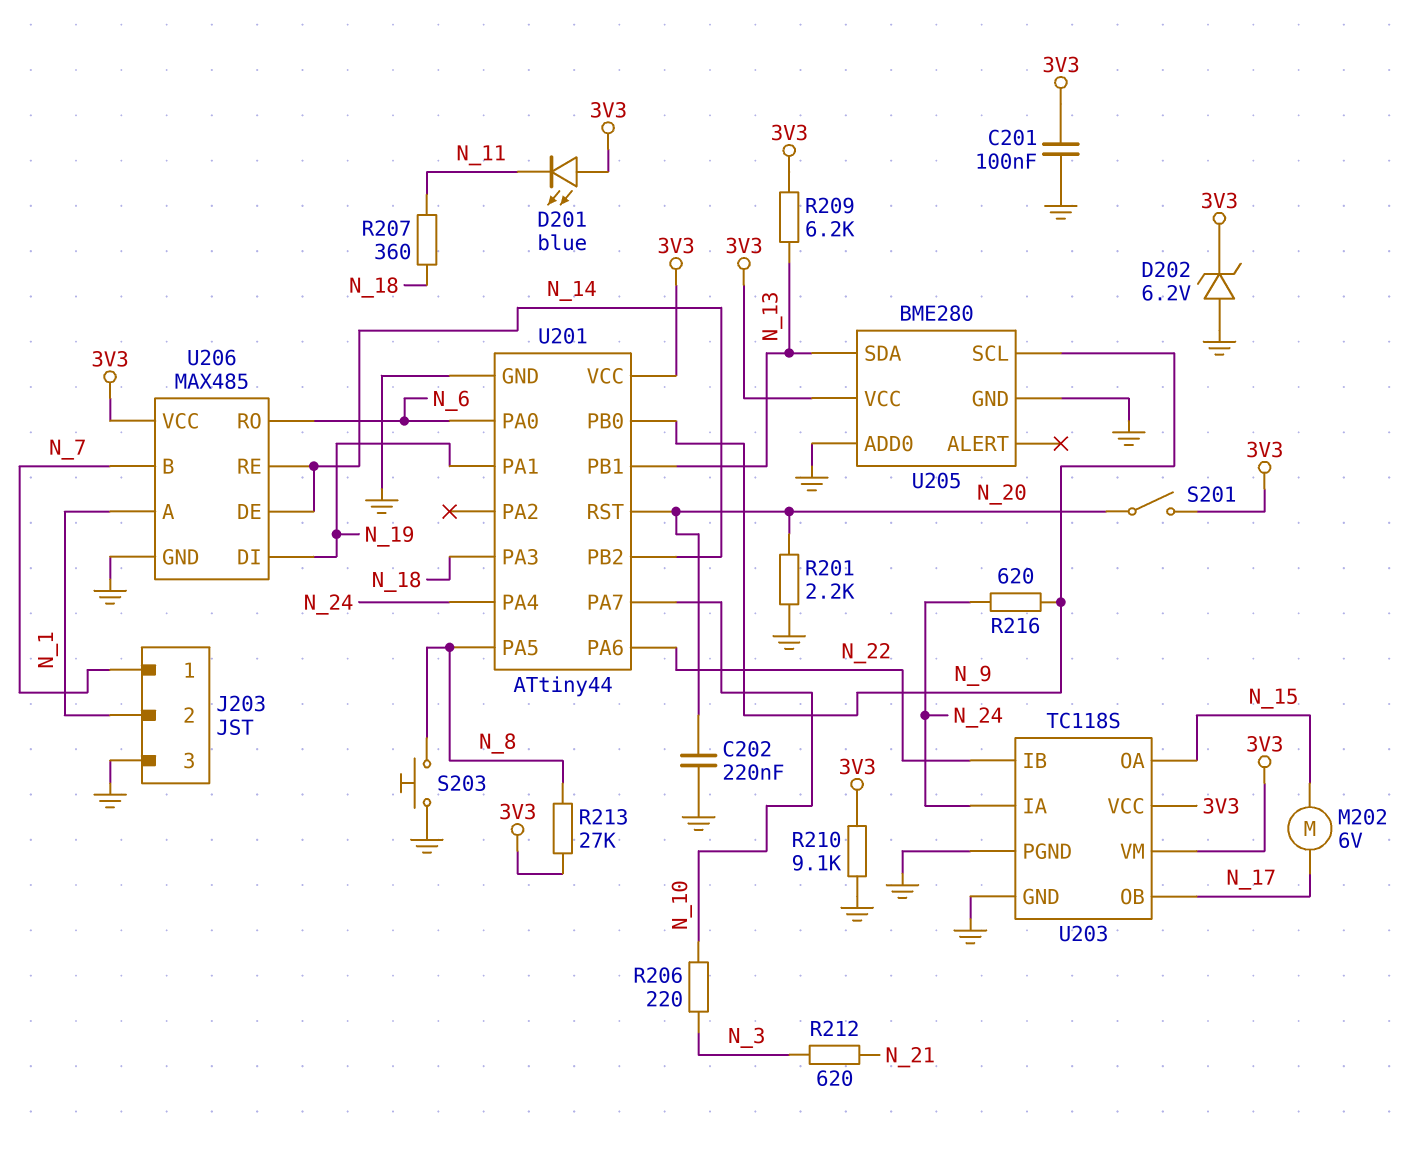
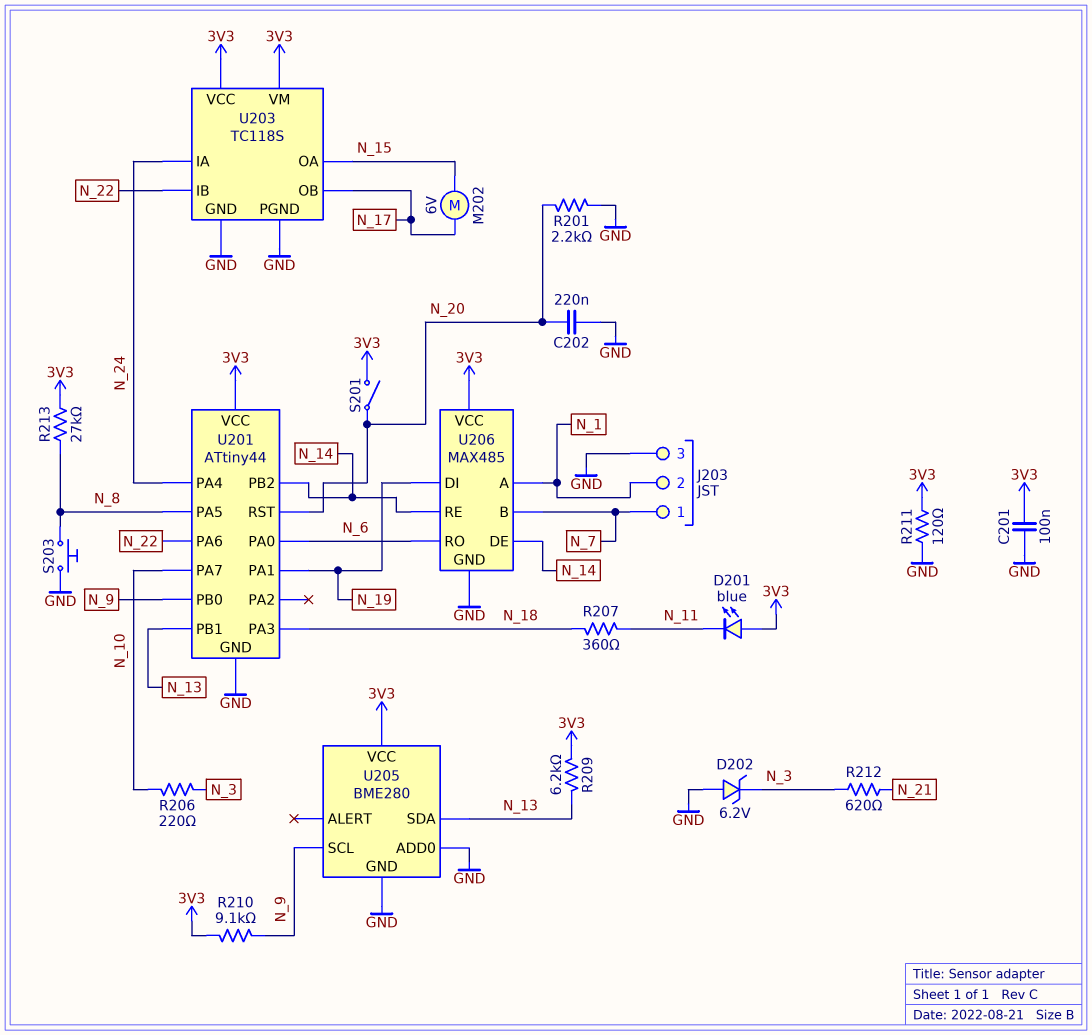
D202: zener 6.2V (A GND, K 3V3) -> zener 6.2V (A GND, K N_3)
R210: 9.1k (3V3, GND) -> 9.1k (3V3, N_9)
R211: none -> 120 (3V3, GND)
R216: 620 (N_9, N_24) -> none

